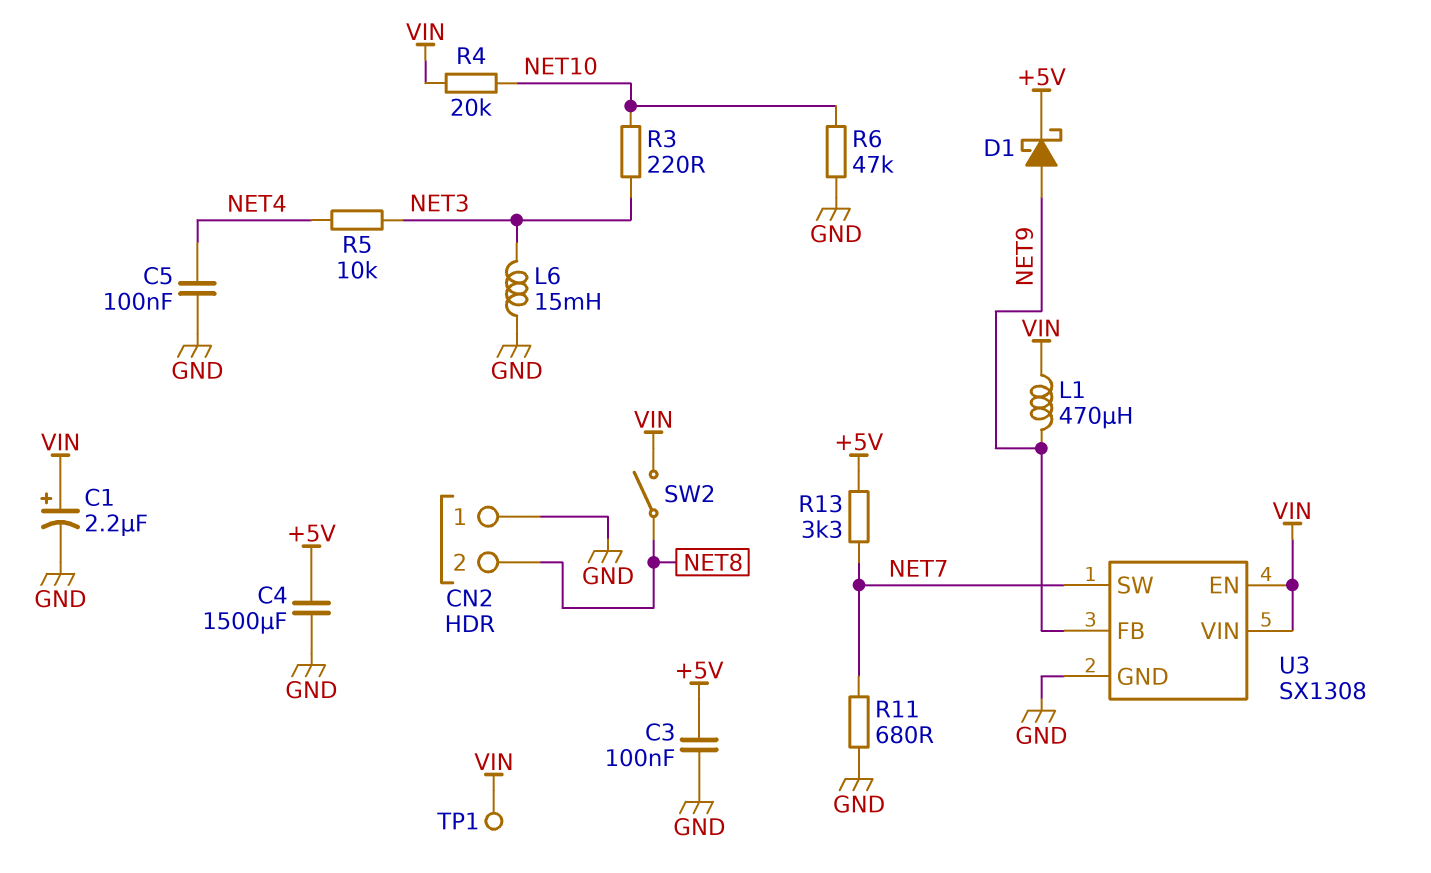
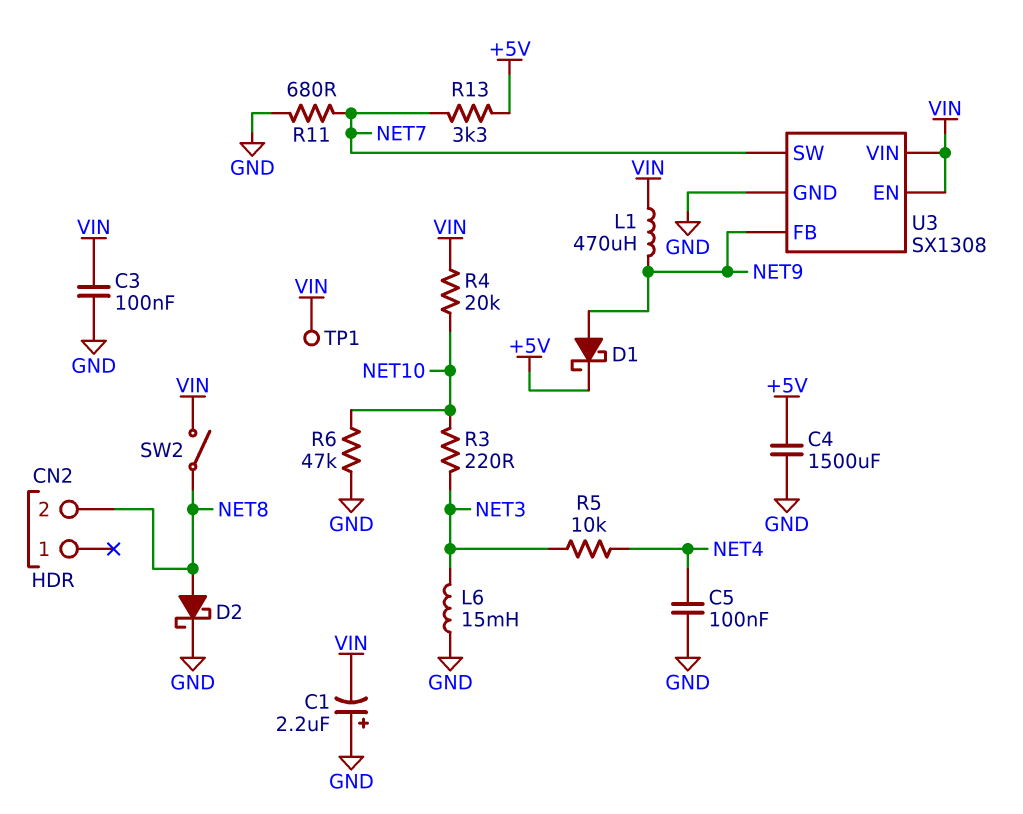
C1: 2.2uF (plus VIN, minus GND) -> 2.2uF (plus GND, minus VIN)
C3: 100nF (+5V, GND) -> 100nF (GND, VIN)
CN2 pin 1: GND -> none
D2: none -> schottky (A NET8, K GND)

